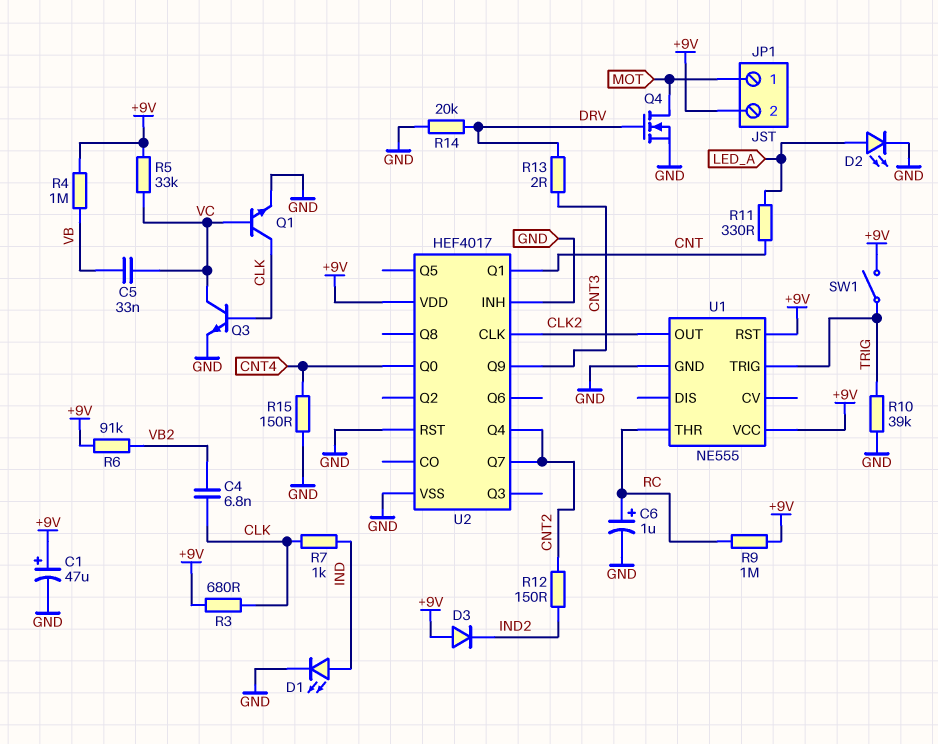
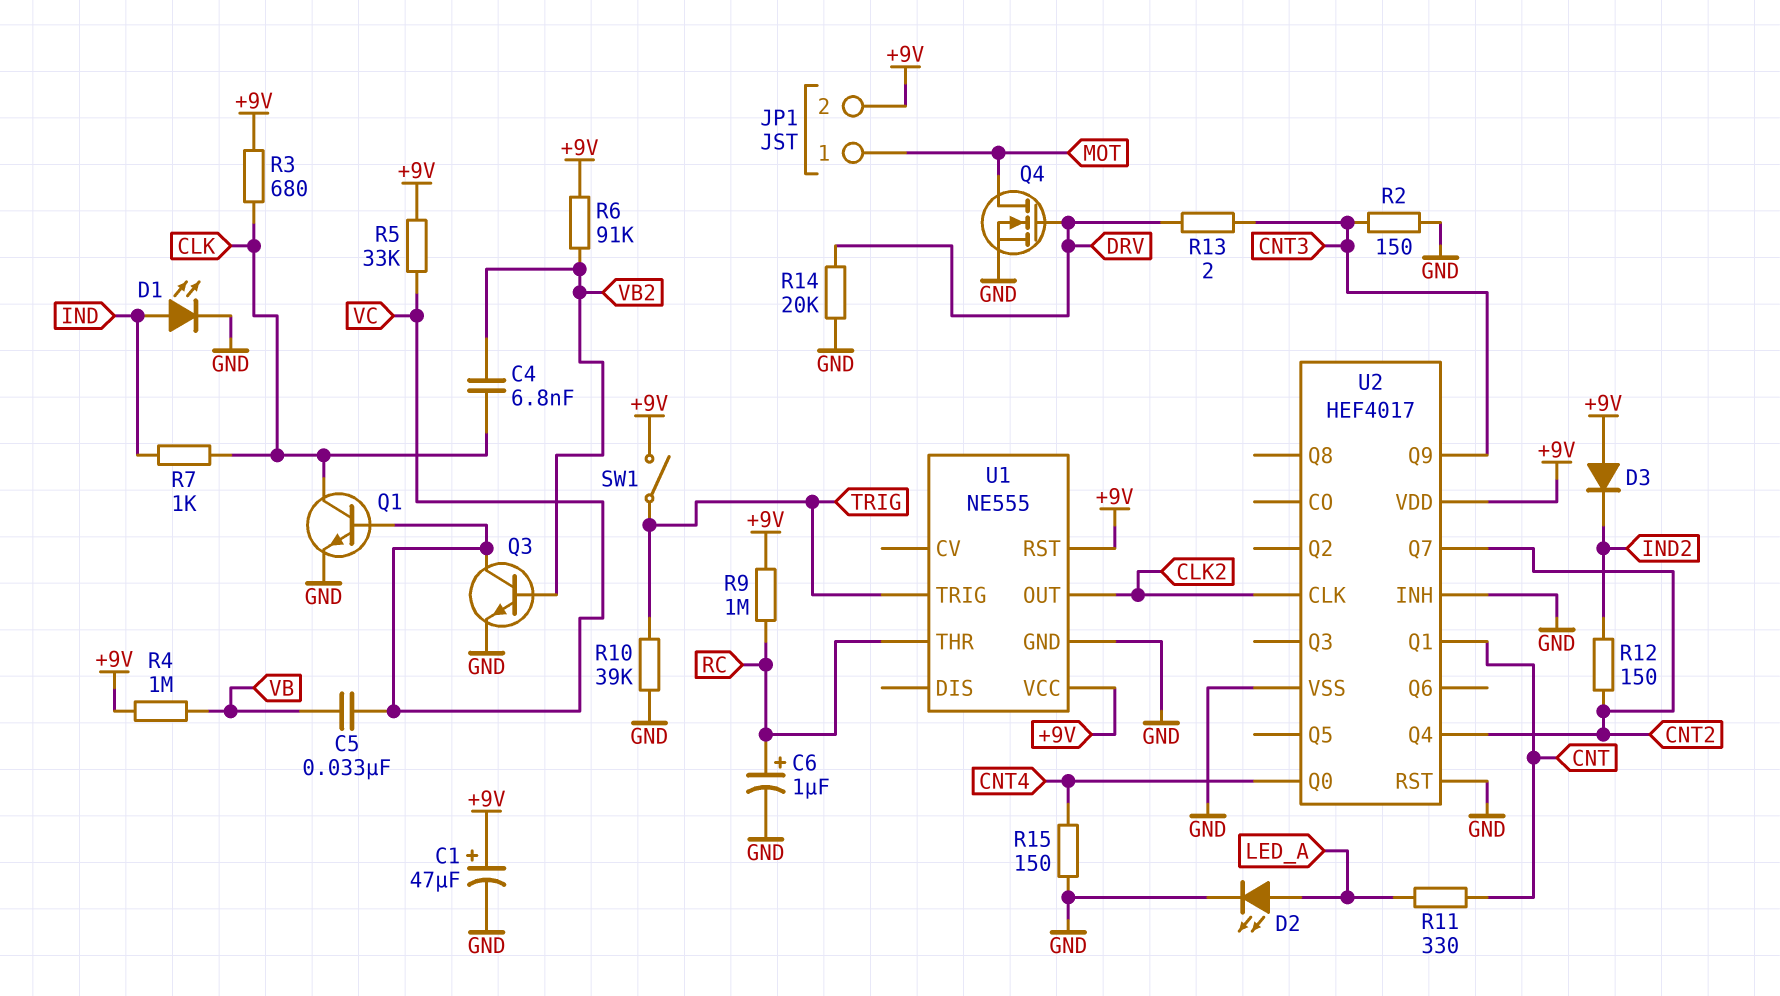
Q3: NPN (B CLK, C VC, E GND) -> NPN (B VB2, C VC, E GND)
R2: none -> 150 (CNT3, GND)

